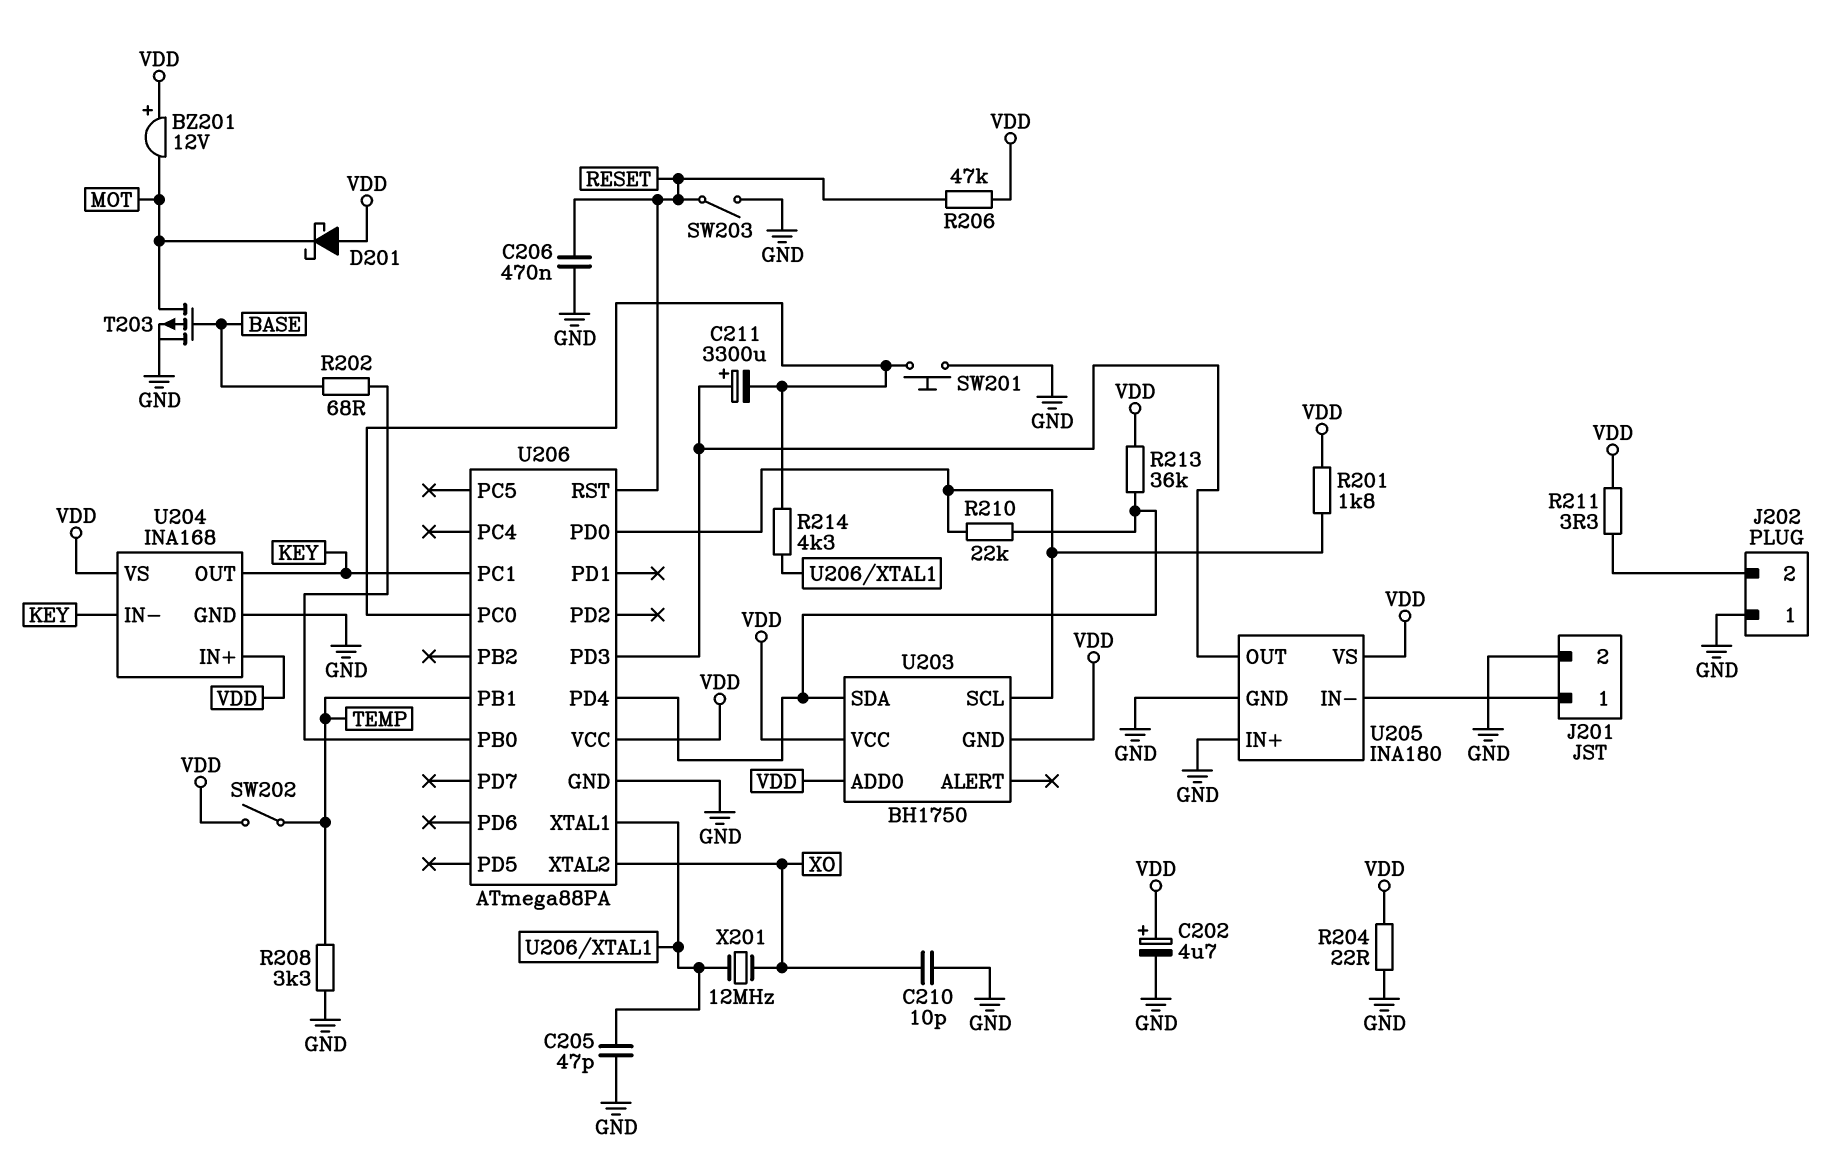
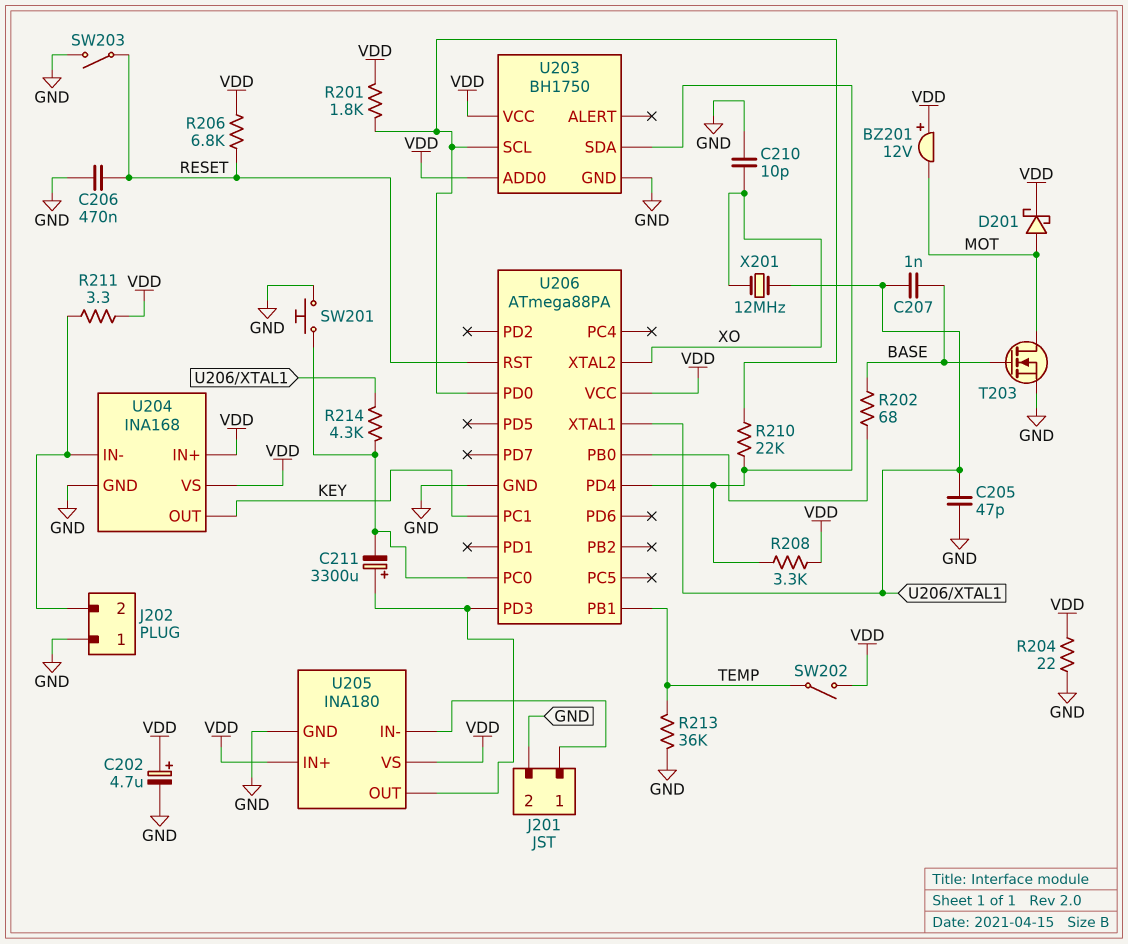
C207: none -> 1nF (BASE, U206/XTAL1)
D201: schottky (A VDD, K MOT) -> schottky (A MOT, K VDD)
R206: 47k (RESET, VDD) -> 6.8k (RESET, VDD)
R208: 3.3k (GND, TEMP) -> 3.3k (U203/SDA, VDD)
R213: 36k (U203/SDA, VDD) -> 36k (GND, TEMP)
T203: PMOS (G BASE, D MOT, S GND) -> NMOS (G BASE, D MOT, S GND)
U203 pin GND: VDD -> GND
U204 pin IN-: KEY -> J202/2
U205 pin IN+: GND -> VDD

